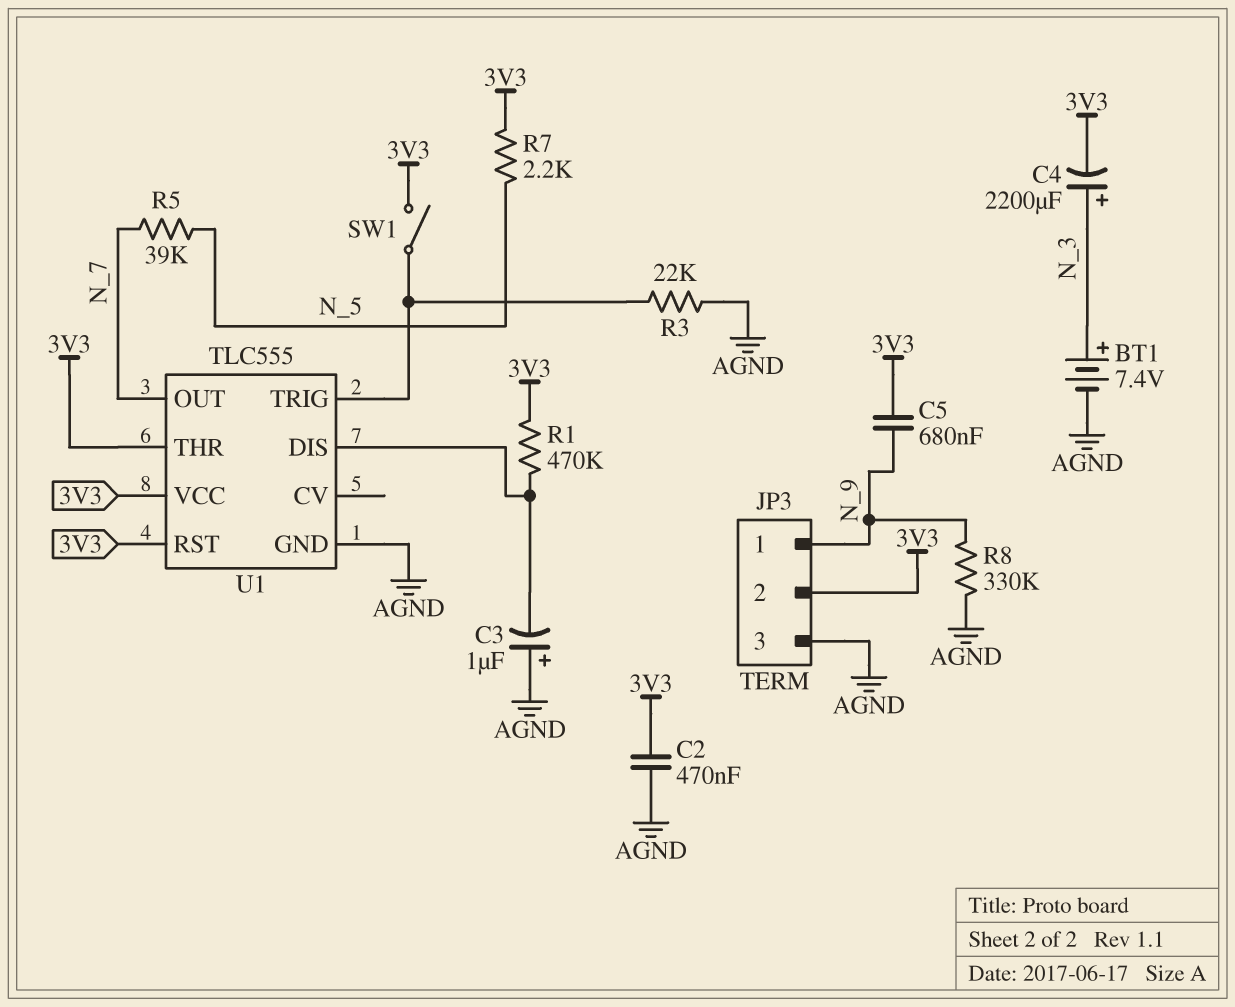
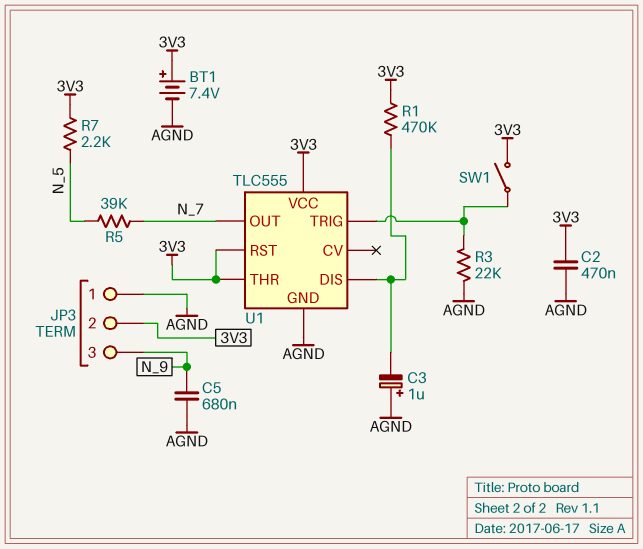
BT1: 7.4V (plus N_3, minus AGND) -> 7.4V (plus 3V3, minus AGND)
C4: 2200uF (plus N_3, minus 3V3) -> none
C5: 680nF (3V3, N_9) -> 680nF (AGND, N_9)
JP3 pin 1: N_9 -> AGND
JP3 pin 3: AGND -> N_9
R8: 330k (AGND, N_9) -> none

